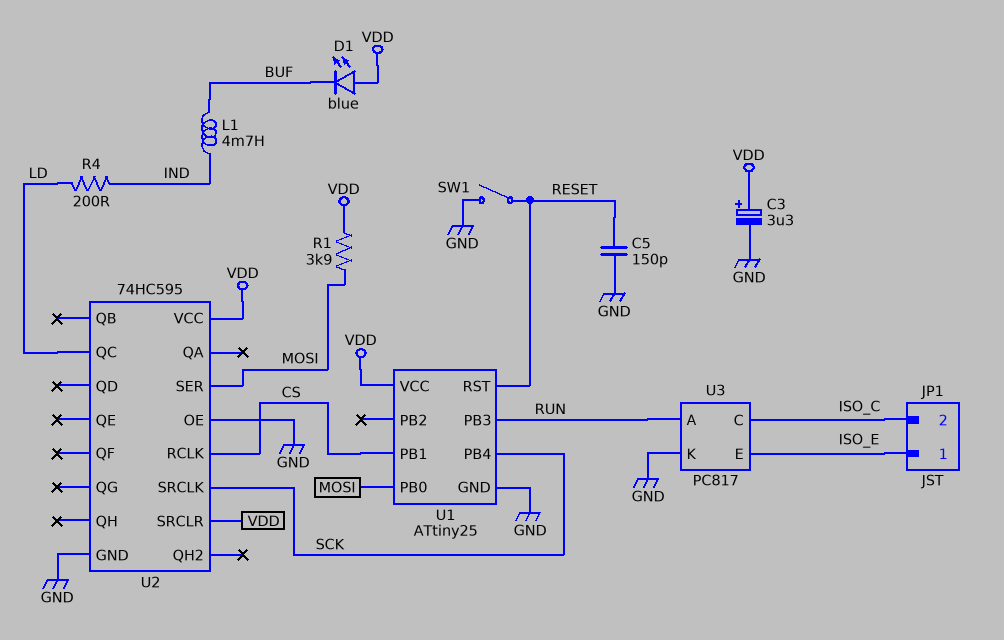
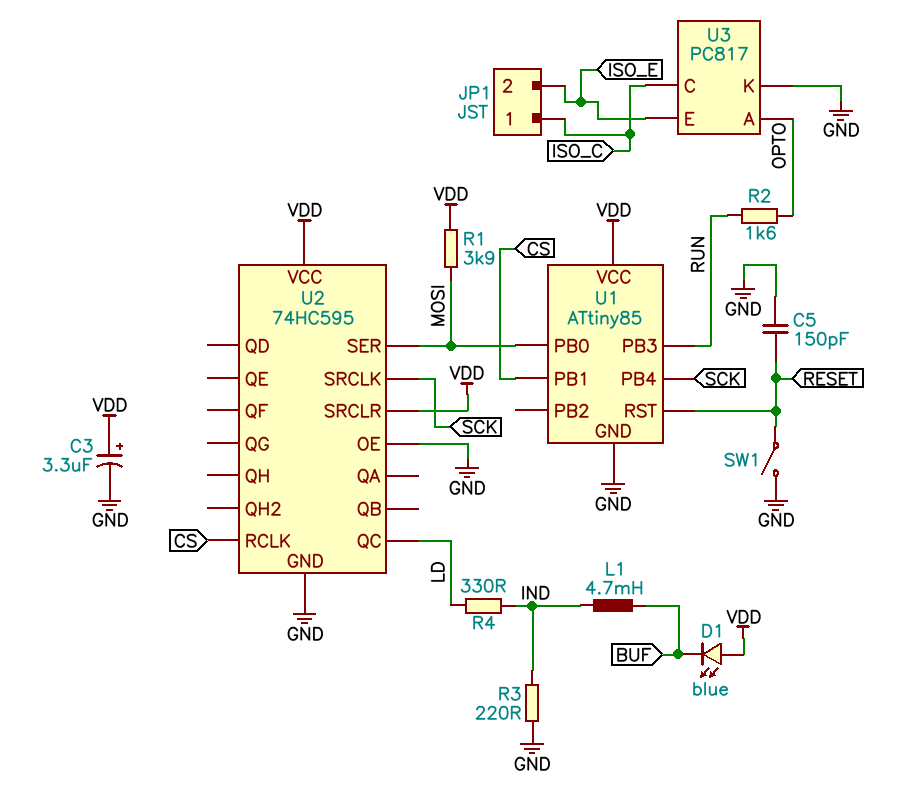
JP1 pin 1: ISO_E -> ISO_C
JP1 pin 2: ISO_C -> ISO_E
R2: none -> 1.6k (OPTO, RUN)
R3: none -> 220 (GND, IND)
R4: 200 (IND, LD) -> 330 (IND, LD)
U1: ATtiny25 -> ATtiny85
U3 pin A: RUN -> OPTO

